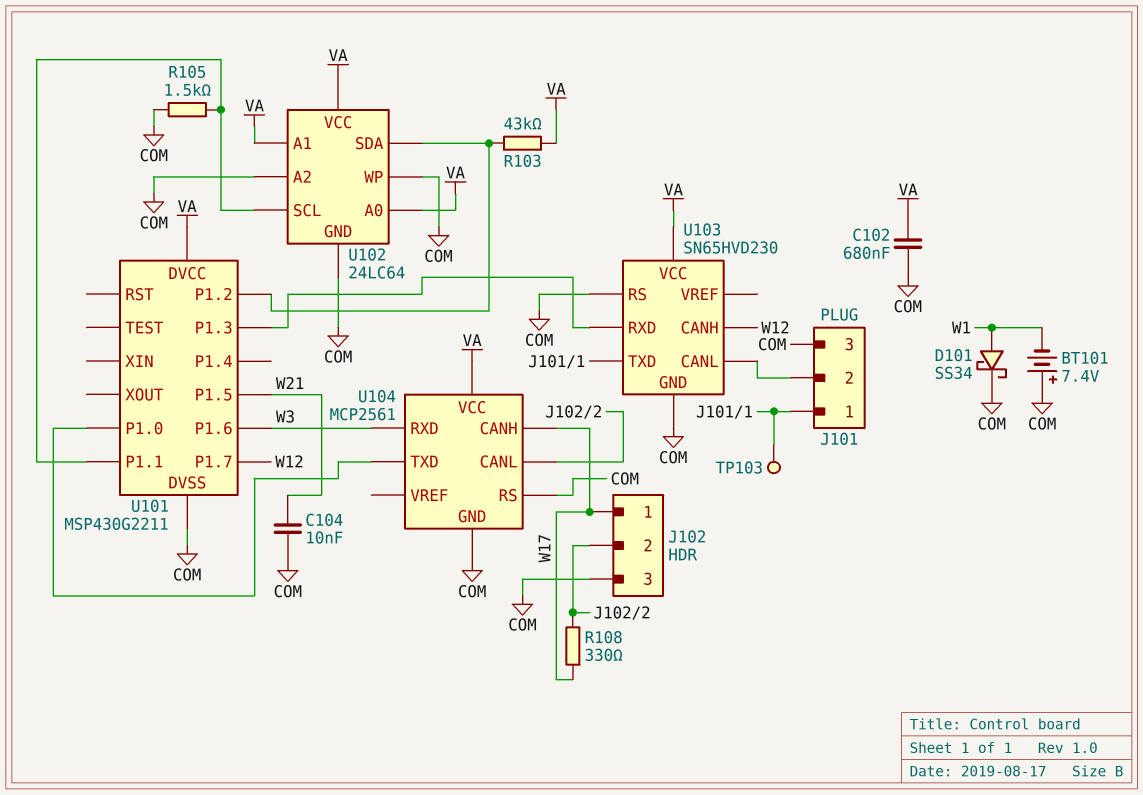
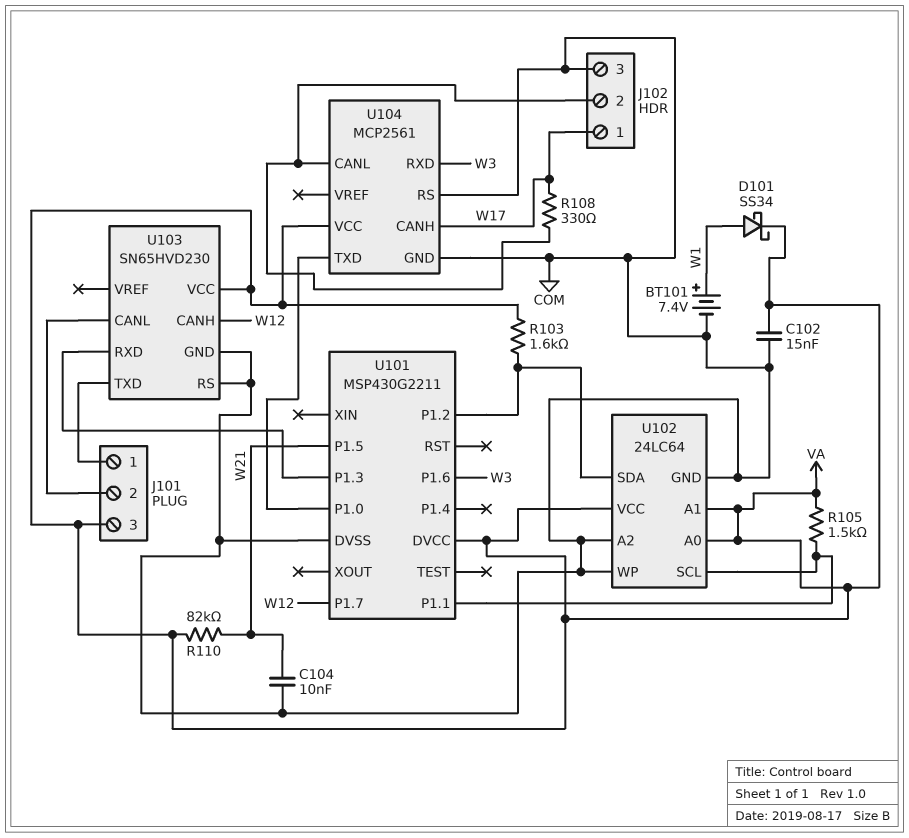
BT101: 7.4V (plus COM, minus W1) -> 7.4V (plus W1, minus COM)
C102: 680nF (COM, VA) -> 15nF (COM, VA)
D101: schottky SS34 (A W1, K COM) -> schottky SS34 (A W1, K VA)
J101 pin 3: COM -> VA
R103: 43k (U101/P1.2, VA) -> 1.6k (U101/P1.2, VA)
R105: 1.5k (COM, U101/P1.1) -> 1.5k (U101/P1.1, VA)
R110: none -> 82k (VA, W21)
TP103: test point (J101/1) -> none

